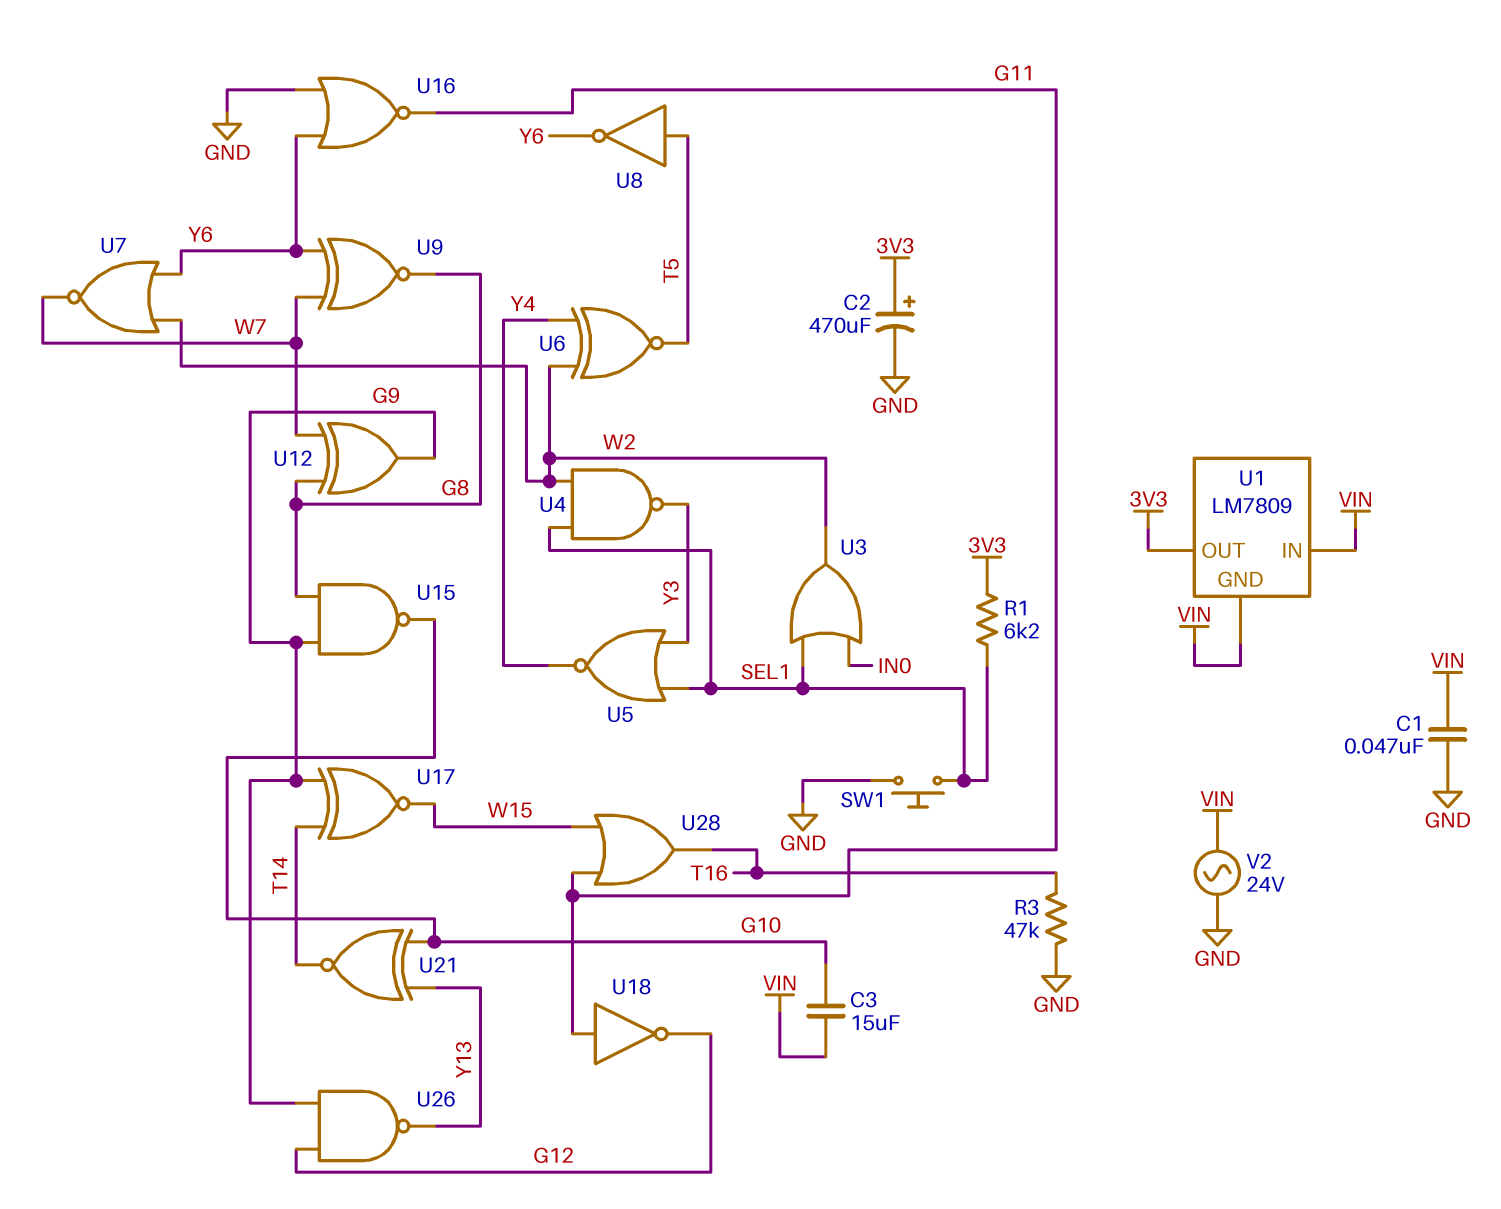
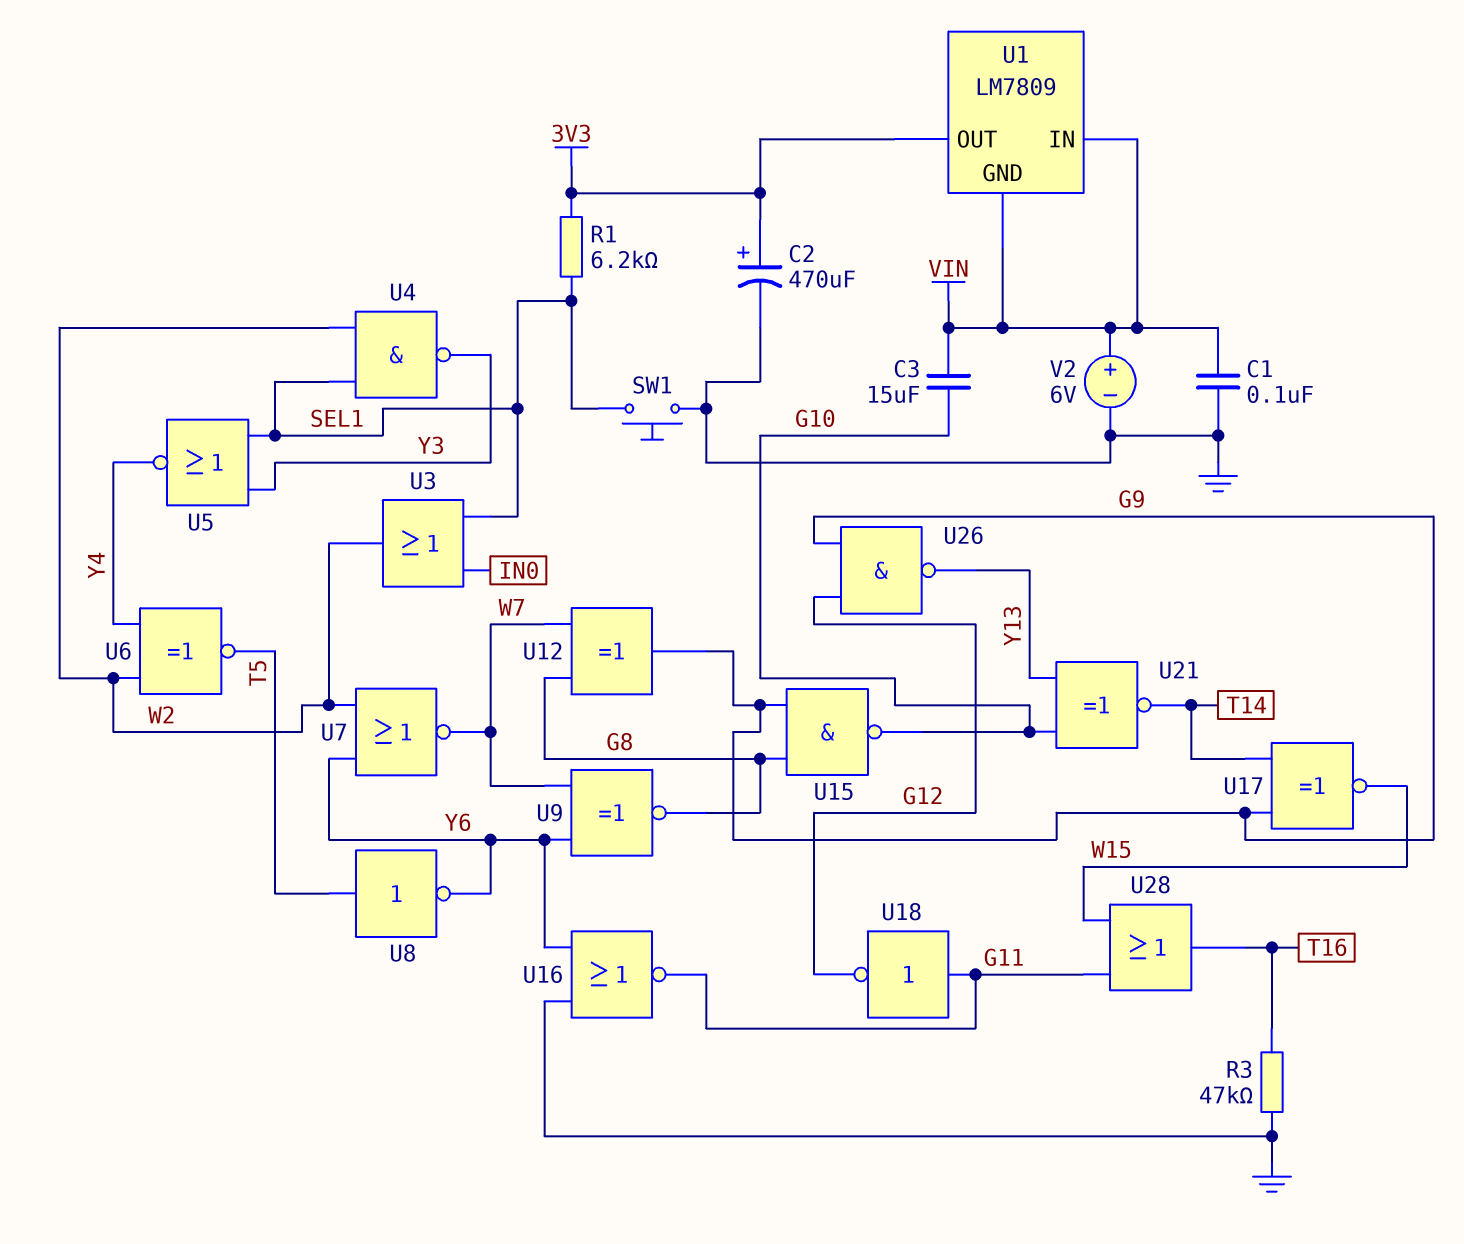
C1: 47nF (GND, VIN) -> 100nF (GND, VIN)
V2: AC 24V (GND, VIN) -> 6V (plus VIN, minus GND)

